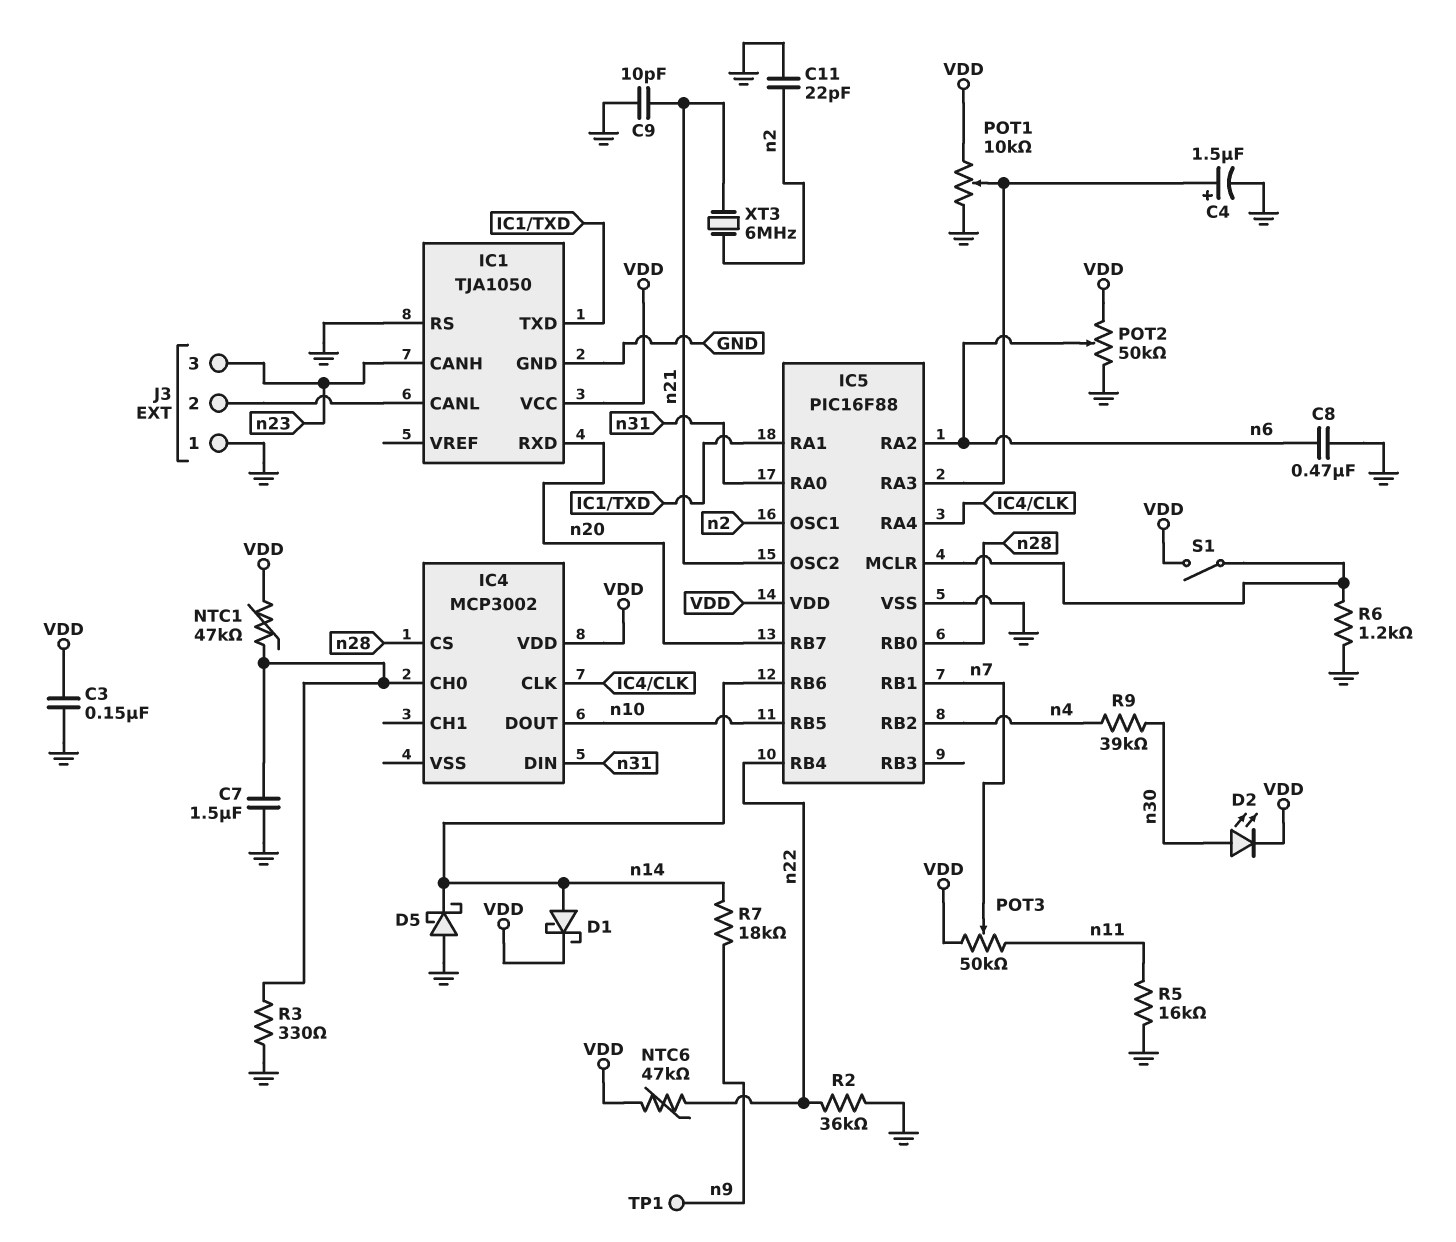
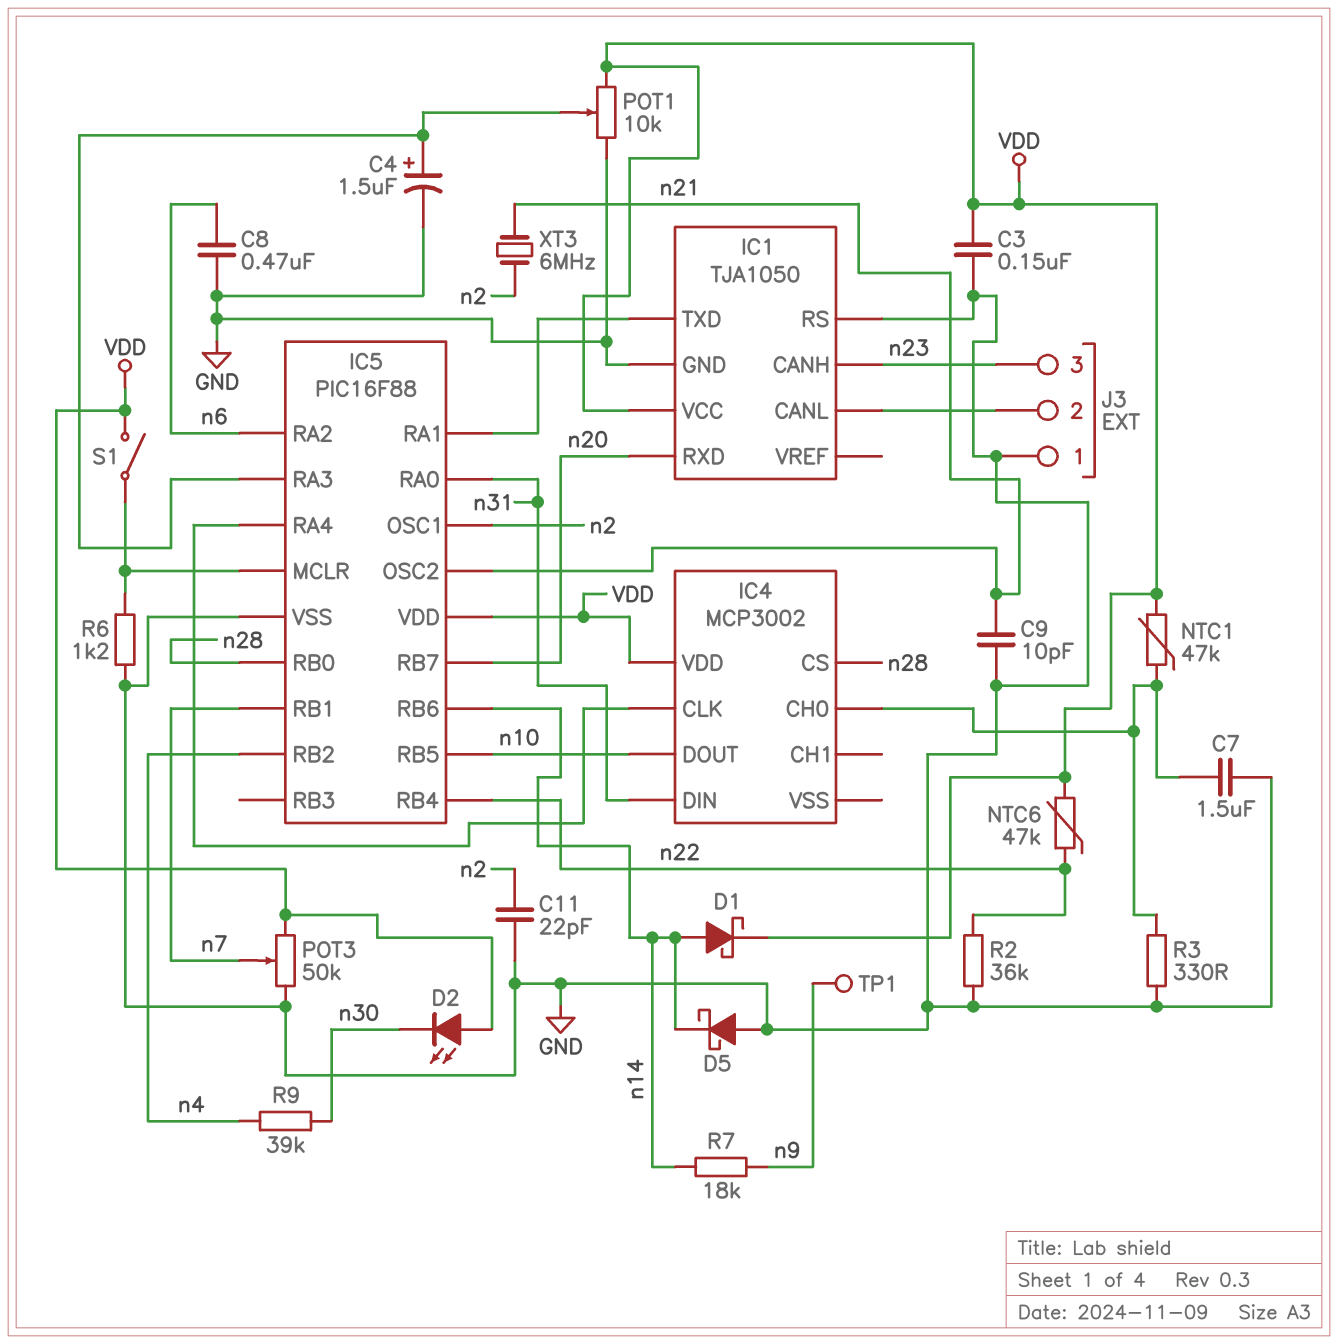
D2: LED (A n30, K VDD) -> LED (A VDD, K n30)
POT2: 50k (GND, VDD, wiper n6) -> none
POT3: 50k (VDD, n11, wiper n7) -> 50k (GND, VDD, wiper n7)
R5: 16k (GND, n11) -> none

